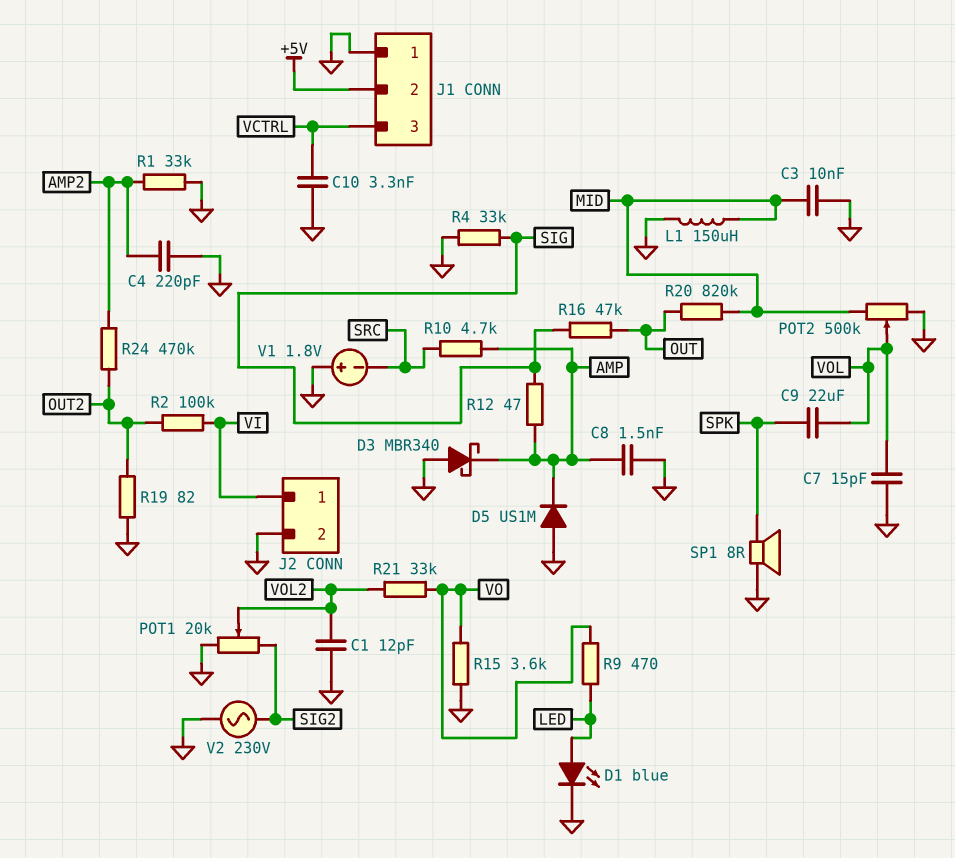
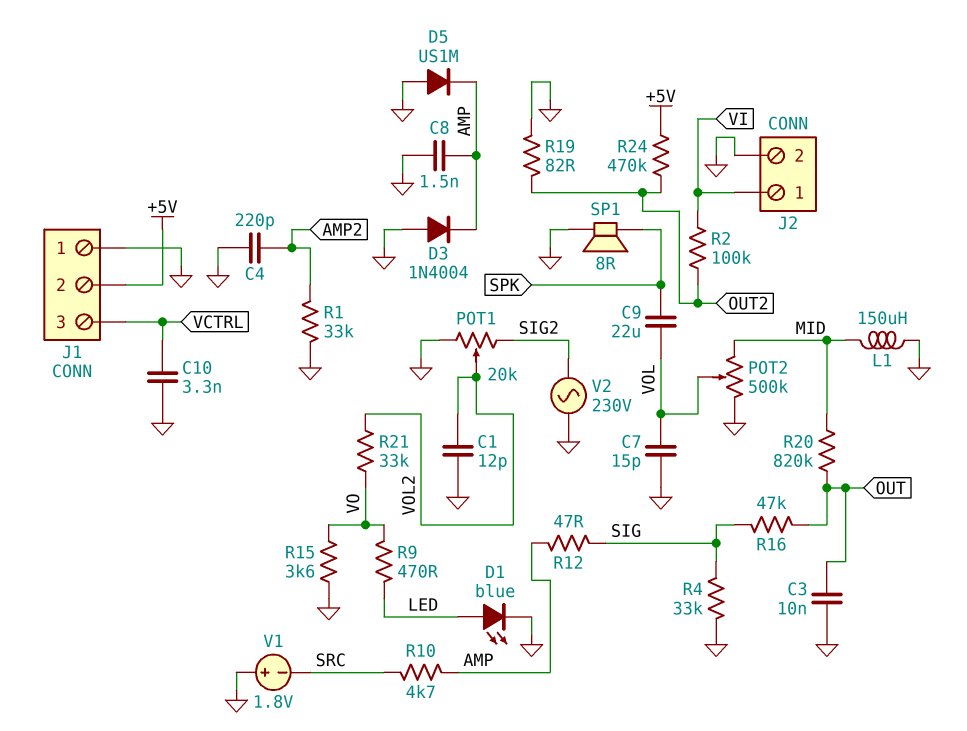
C3: 10nF (GND, MID) -> 10nF (GND, OUT)
D3: schottky MBR340 (A GND, K AMP) -> diode 1N4004 (A GND, K AMP)
R24: 470k (AMP2, OUT2) -> 470k (+5V, OUT2)

